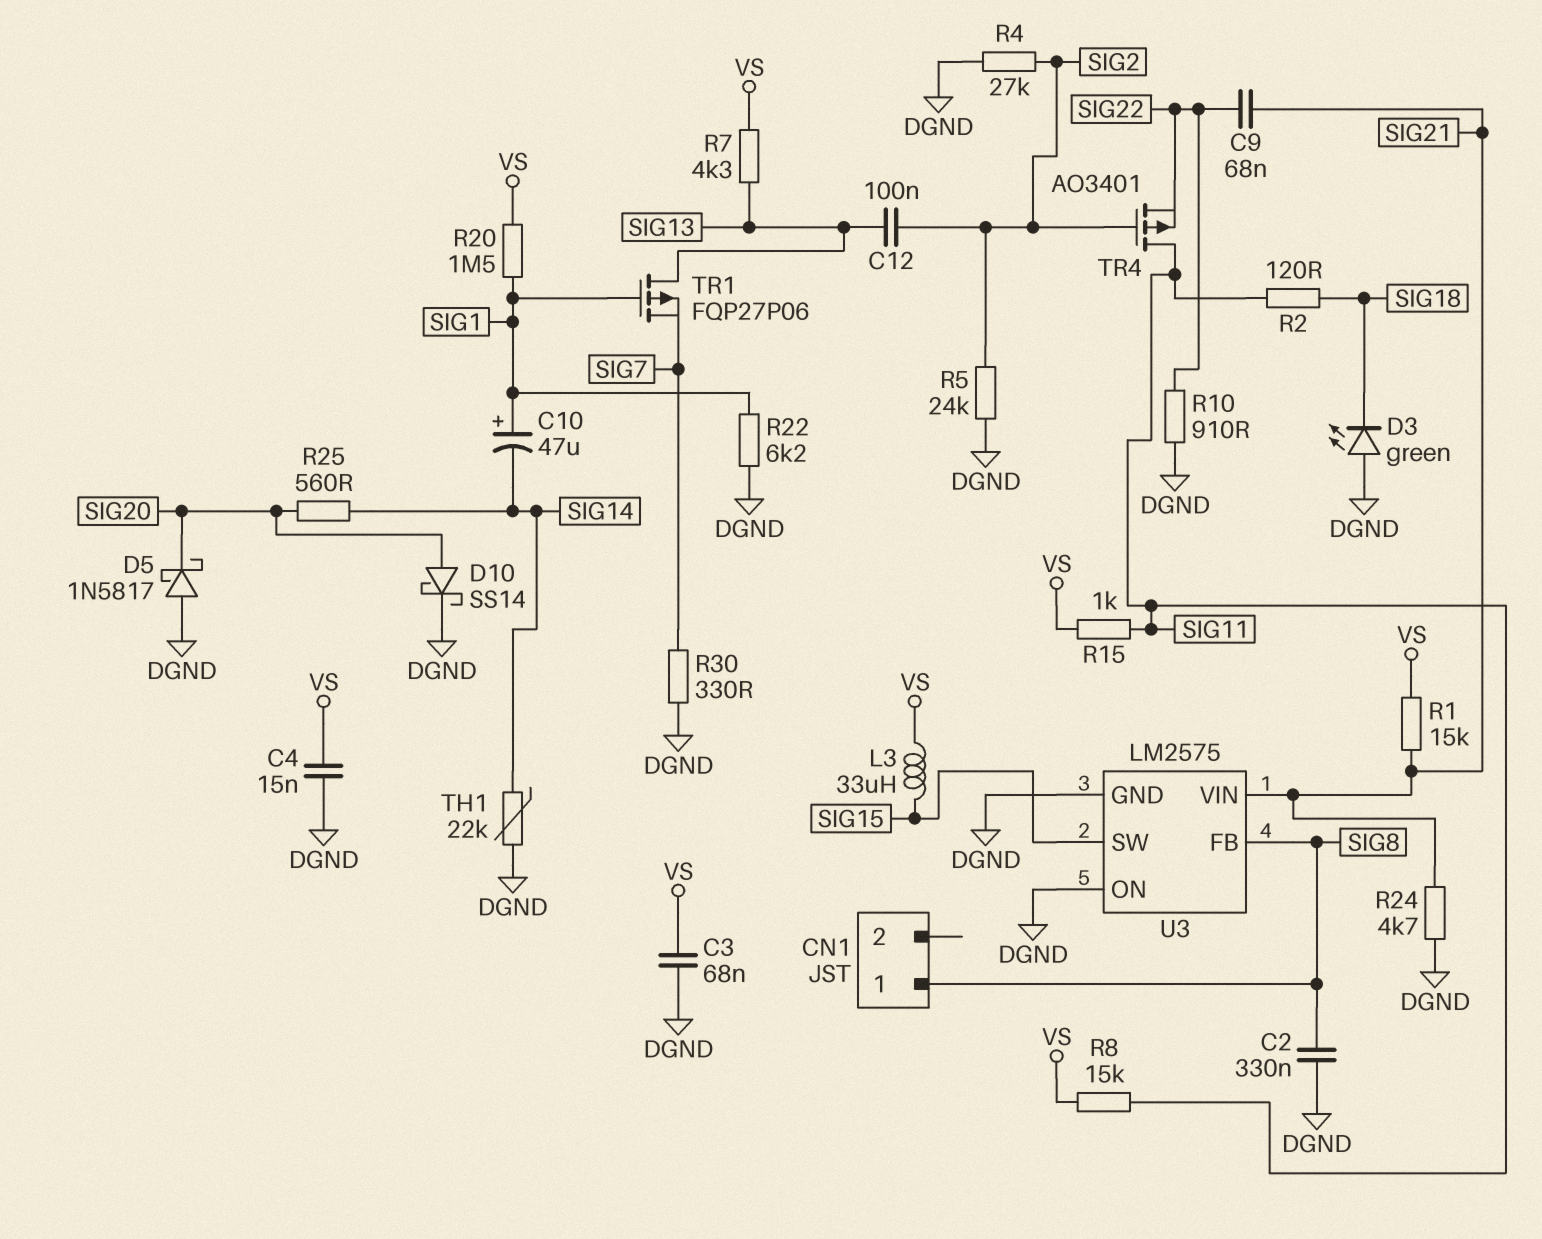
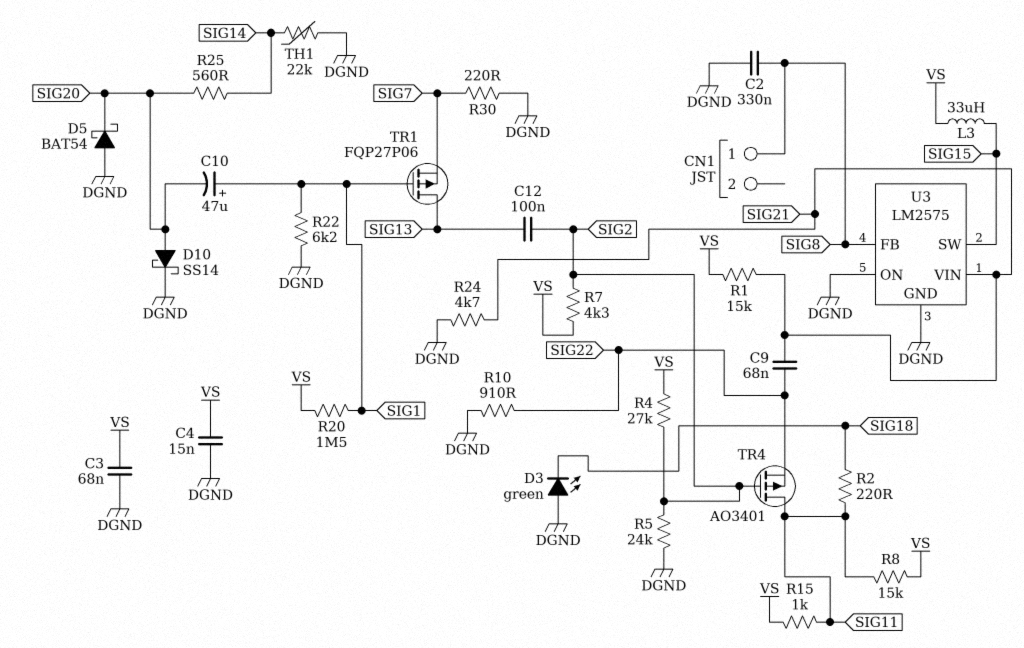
C10: 47uF (plus SIG1, minus SIG14) -> 47uF (plus SIG1, minus SIG20)
D5: schottky 1N5817 (A DGND, K SIG20) -> schottky BAT54 (A DGND, K SIG20)
R2: 120 (SIG11, SIG18) -> 220 (SIG11, SIG18)
R4: 27k (DGND, SIG2) -> 27k (SIG2, VS)
R7: 4.3k (SIG13, VS) -> 4.3k (SIG2, VS)
R30: 330 (DGND, SIG7) -> 220 (DGND, SIG7)

